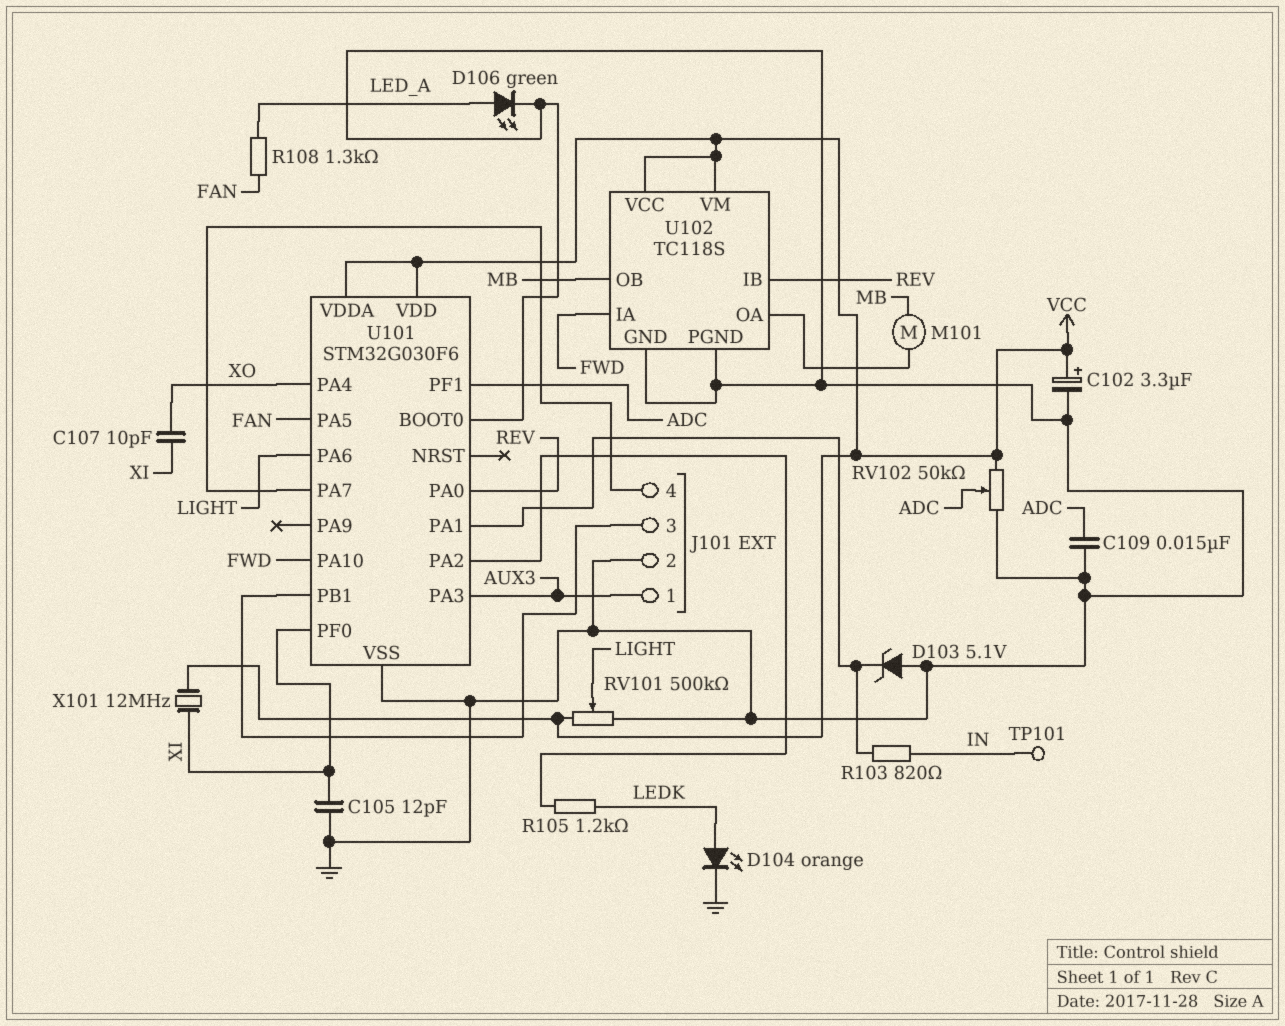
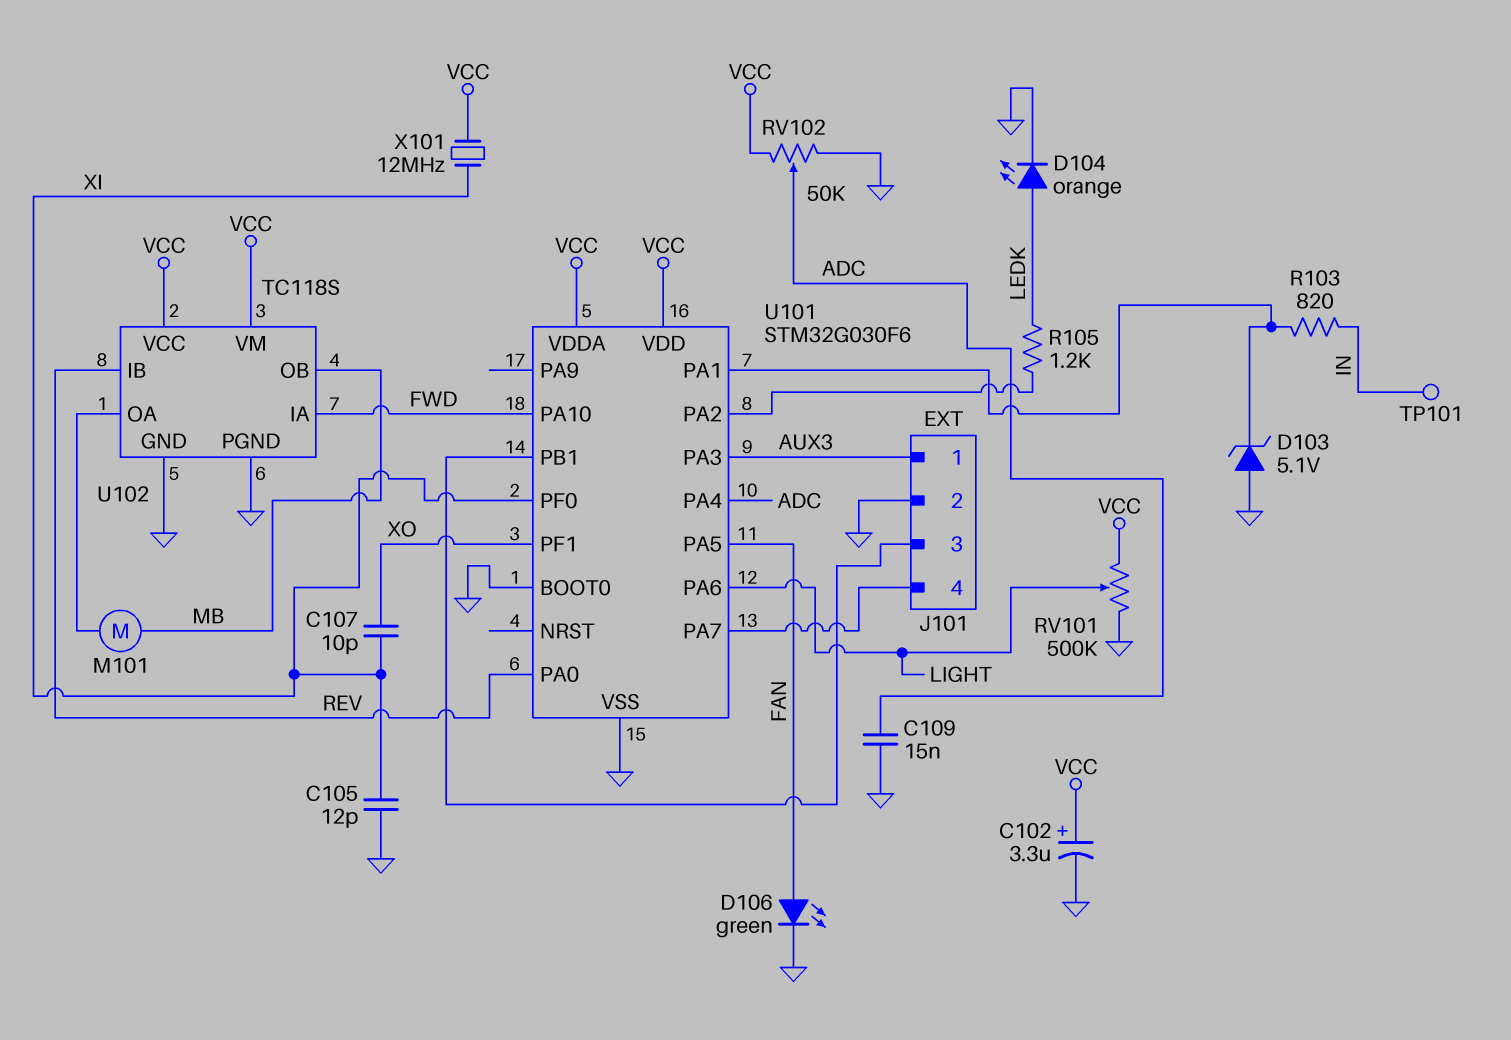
D106: LED green (A LED_A, K GND) -> LED green (A FAN, K GND)
R108: 1.3k (FAN, LED_A) -> none
U101 pin PA4: XO -> ADC
U101 pin PF1: ADC -> XO

